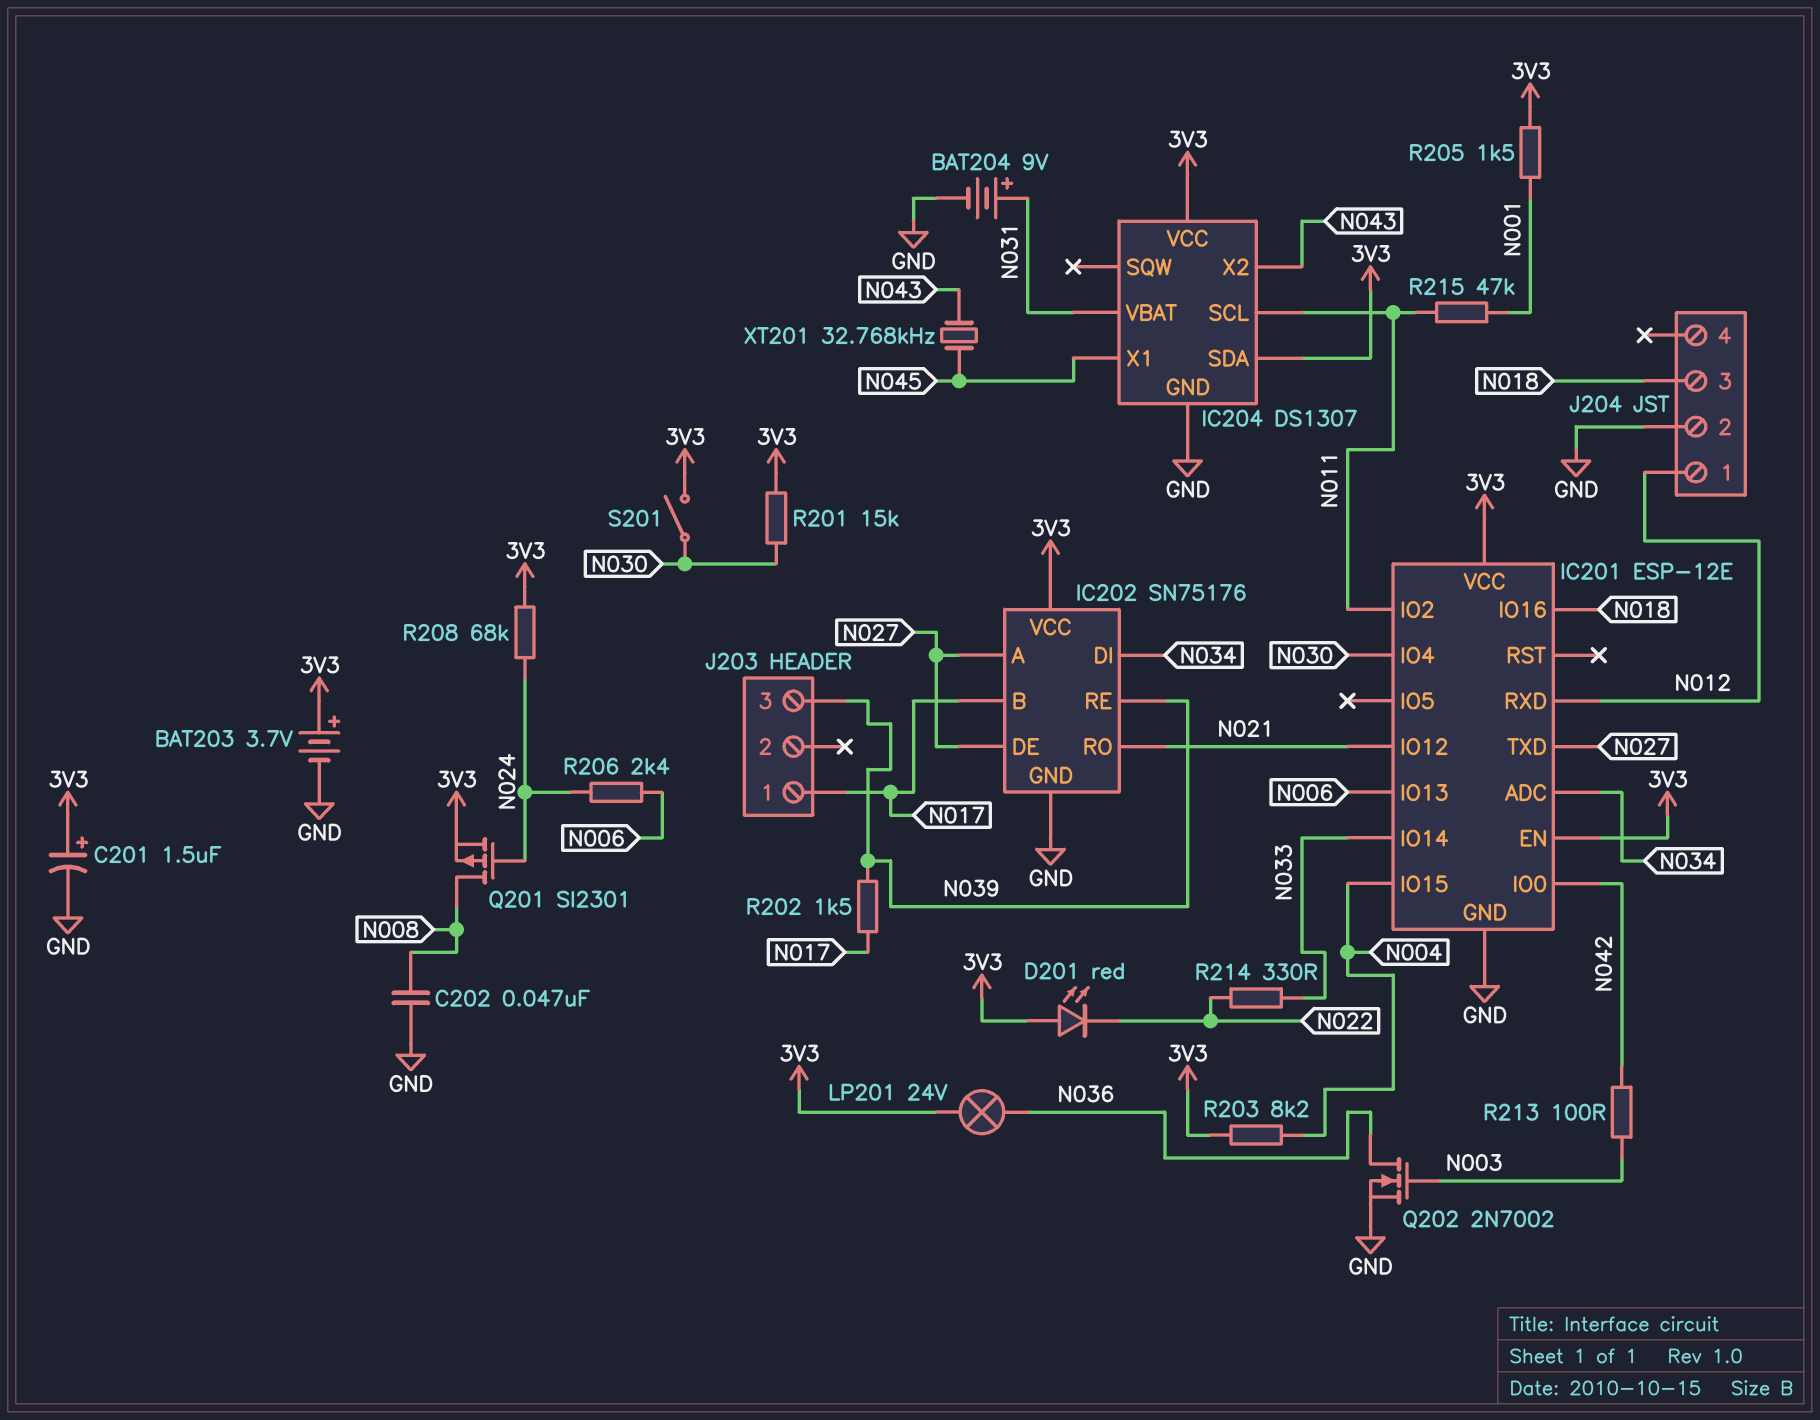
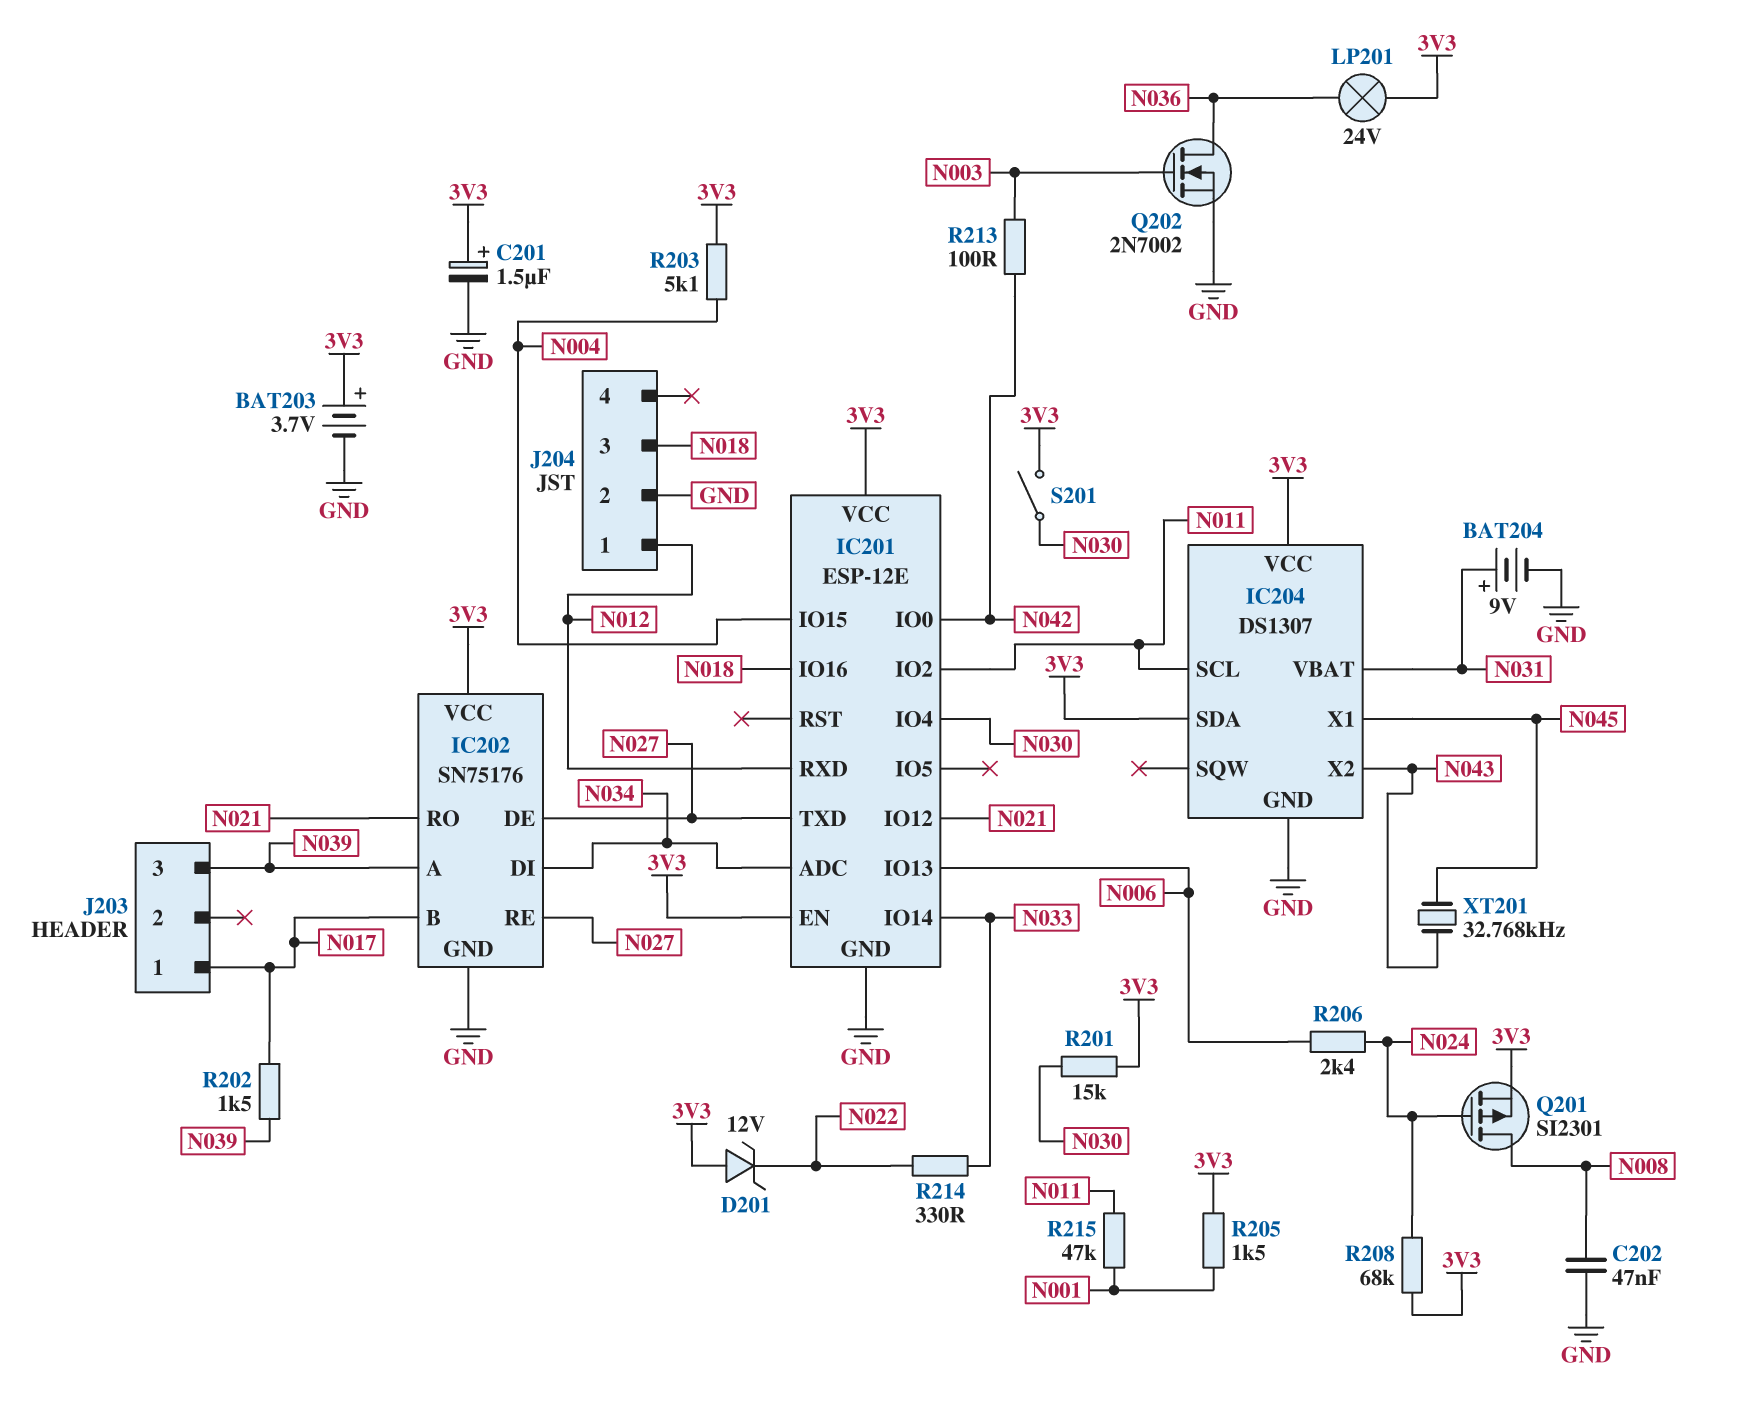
D201: LED red (A 3V3, K N022) -> zener 12V (A 3V3, K N022)
IC202 pin A: N027 -> N039
IC202 pin RE: N039 -> N027
R203: 8.2k (3V3, N004) -> 5.1k (3V3, N004)

